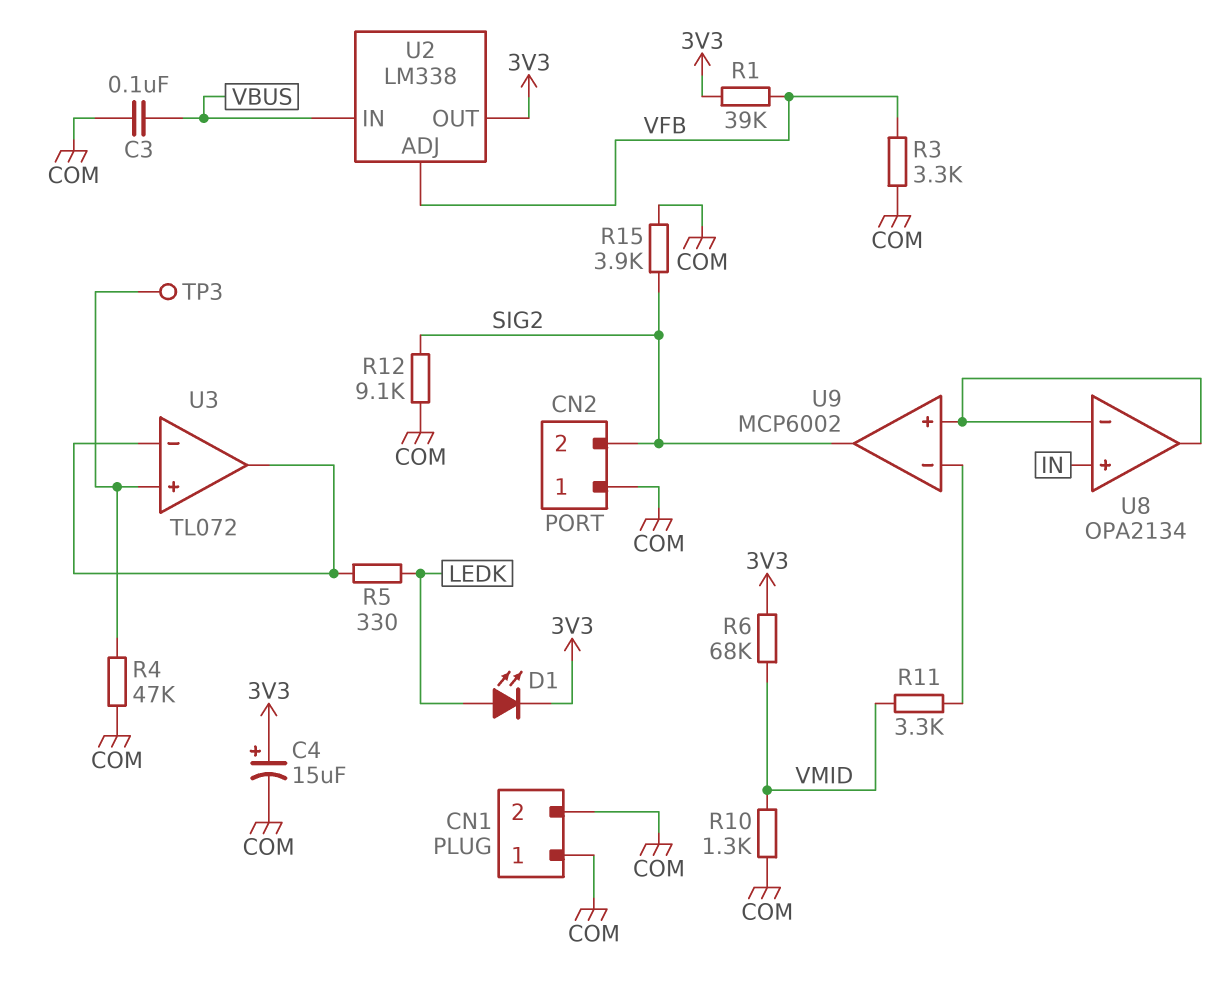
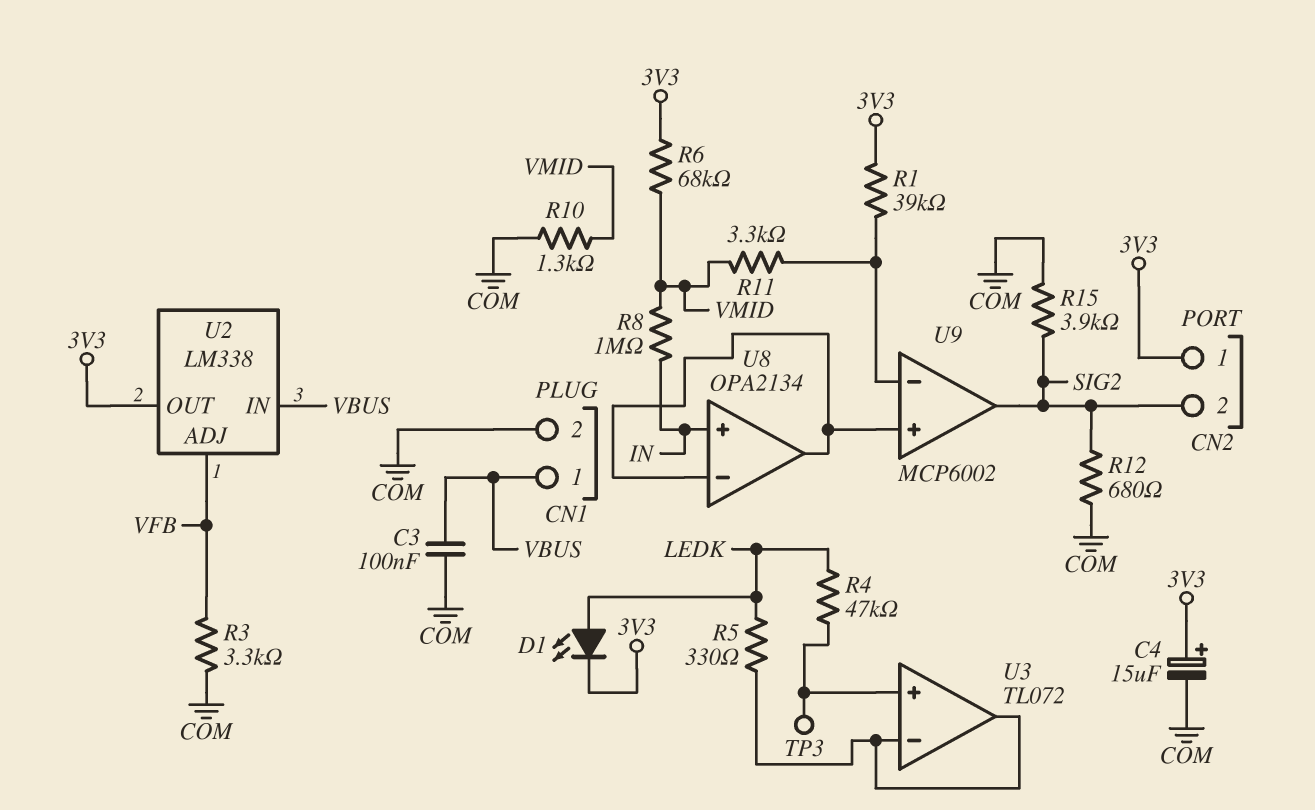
CN1 pin 1: COM -> VBUS
CN2 pin 1: COM -> 3V3
R1: 39k (3V3, VFB) -> 39k (3V3, U9/in-)
R4: 47k (COM, U3/in+) -> 47k (LEDK, U3/in+)
R8: none -> 1M (IN, VMID)
R12: 9.1k (COM, SIG2) -> 680 (COM, SIG2)

